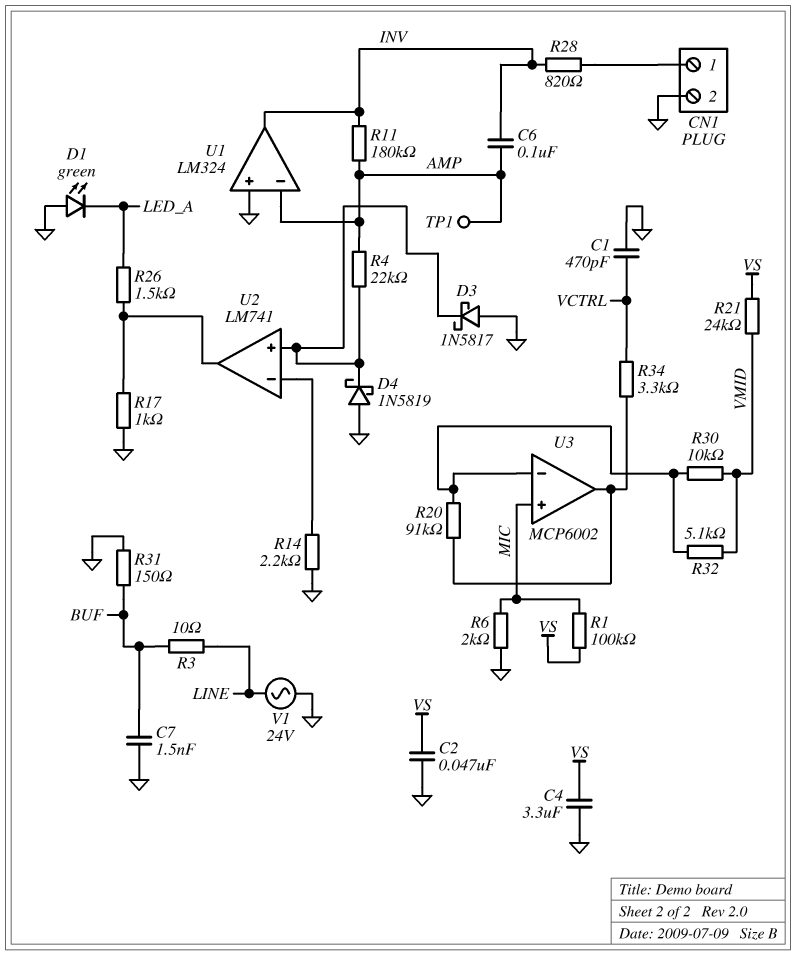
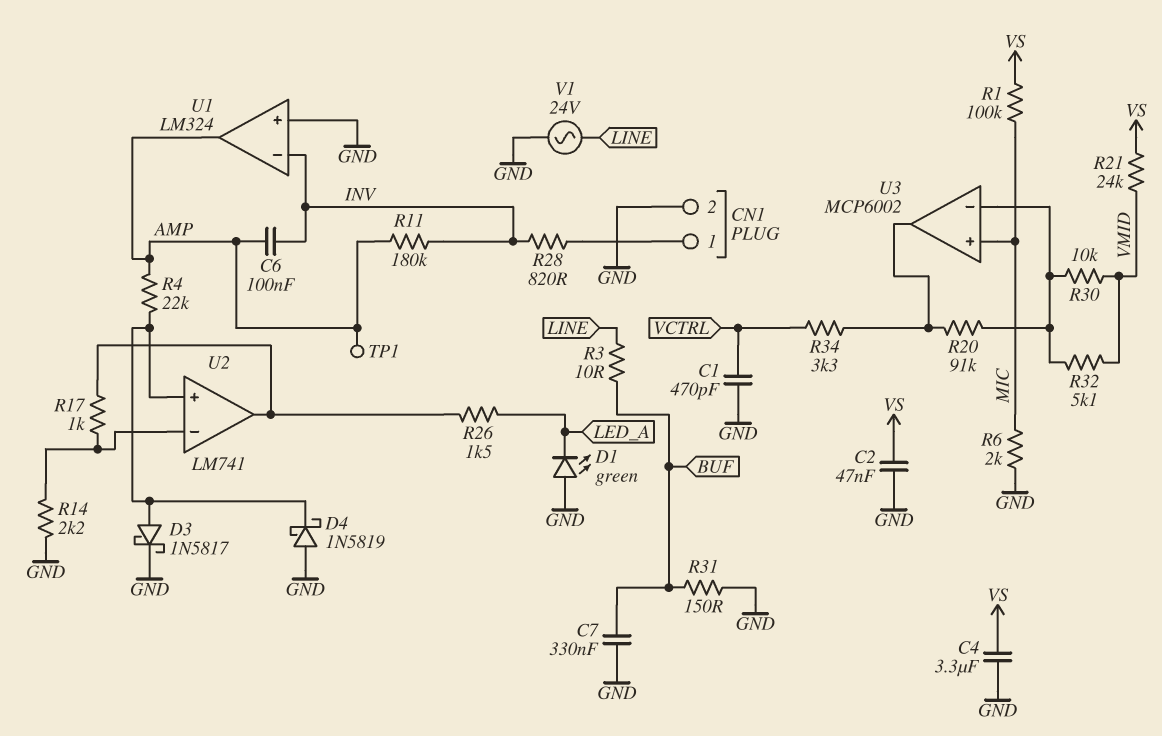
C7: 1.5nF (BUF, GND) -> 330nF (BUF, GND)
D3: schottky 1N5817 (A GND, K U2/in+) -> schottky 1N5817 (A U2/in+, K GND)
R17: 1k (GND, U2/out) -> 1k (U2/in-, U2/out)
U1 pin in-: AMP -> INV
U1 pin out: INV -> AMP

